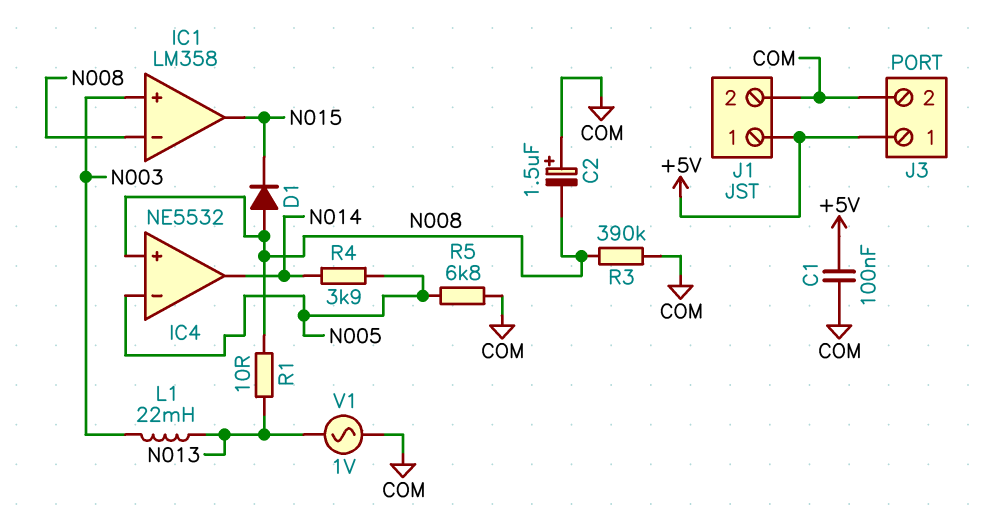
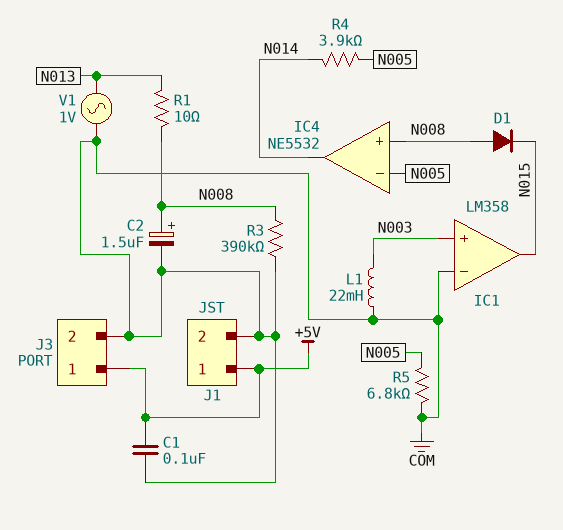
C2: 1.5uF (plus COM, minus N008) -> 1.5uF (plus N008, minus COM)
IC1 pin in-: N008 -> COM
L1: 22mH (N003, N013) -> 22mH (COM, N003)

